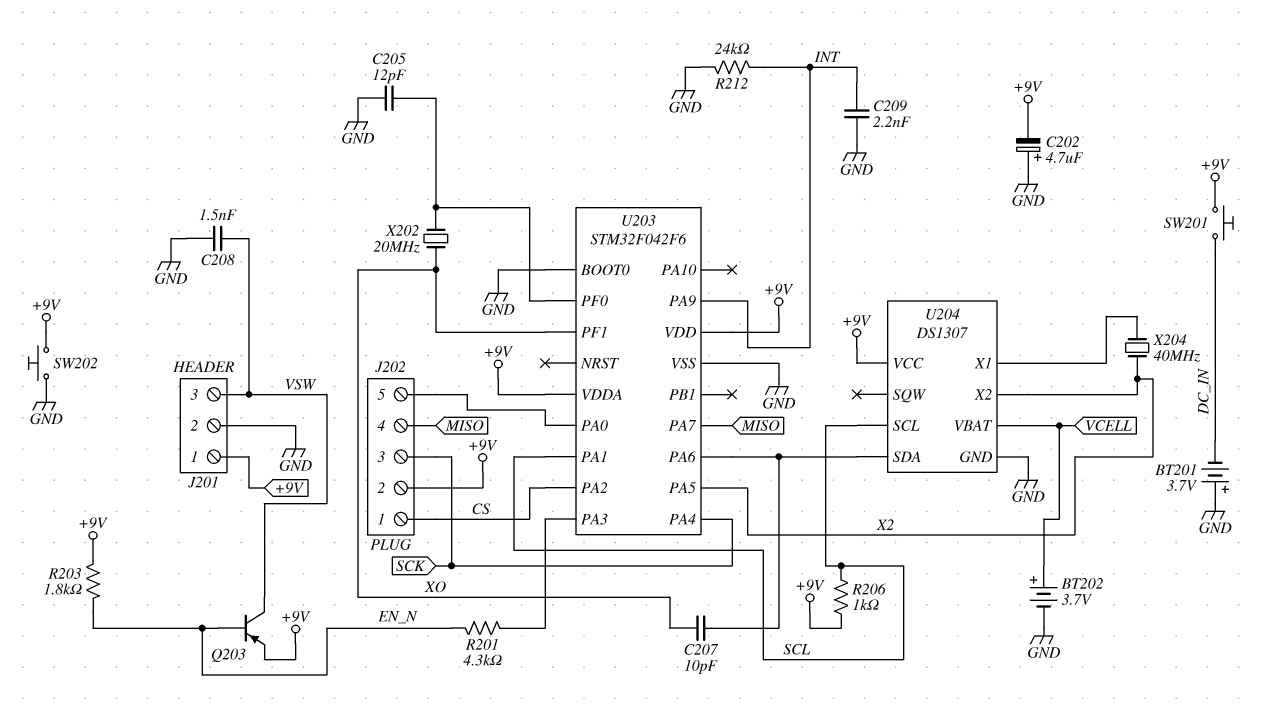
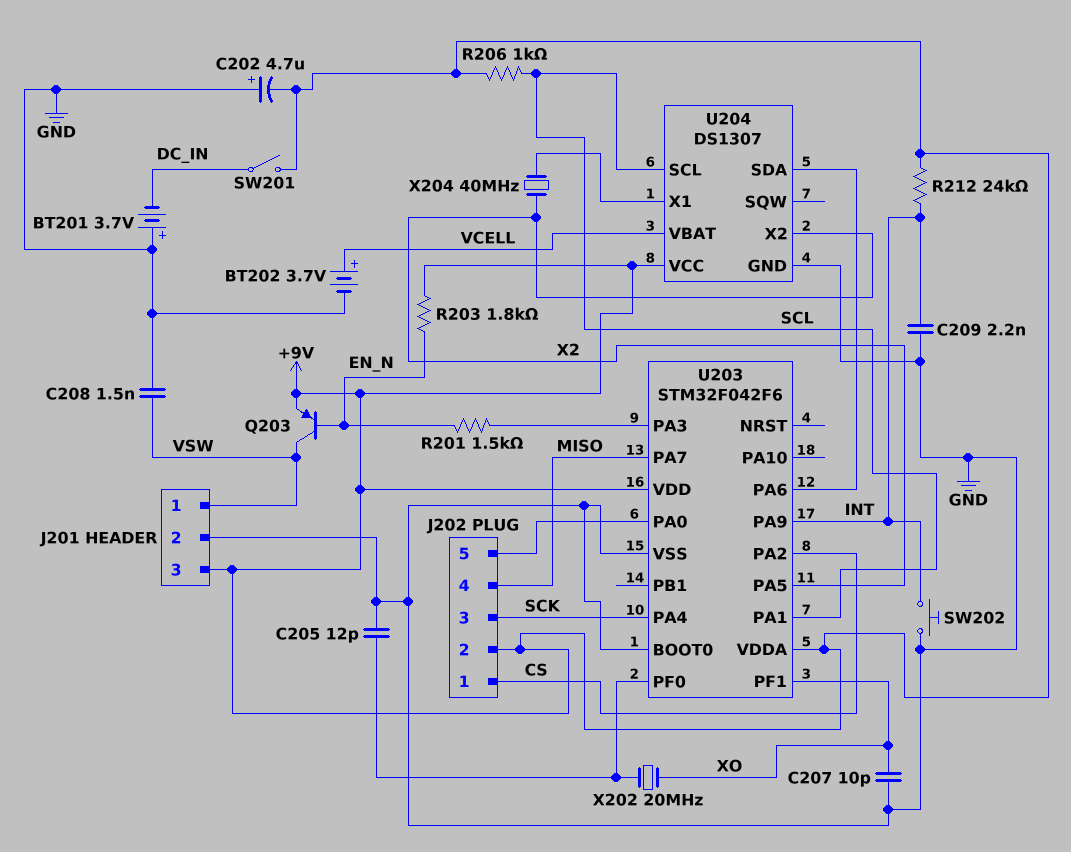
C207: 10pF (U203/PA6, XO) -> 10pF (GND, XO)
J201 pin 1: +9V -> VSW
J201 pin 3: VSW -> +9V
R201: 4.3k (EN_N, U203/PA3) -> 1.5k (EN_N, U203/PA3)
R212: 24k (GND, INT) -> 24k (+9V, INT)
SW201: button (+9V, DC_IN) -> switch (+9V, DC_IN)
SW202: button (+9V, GND) -> button (GND, INT)

